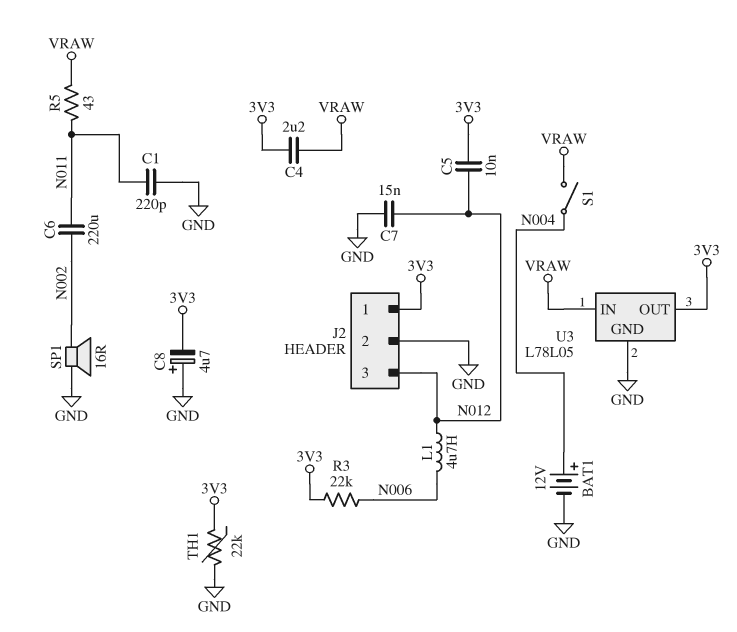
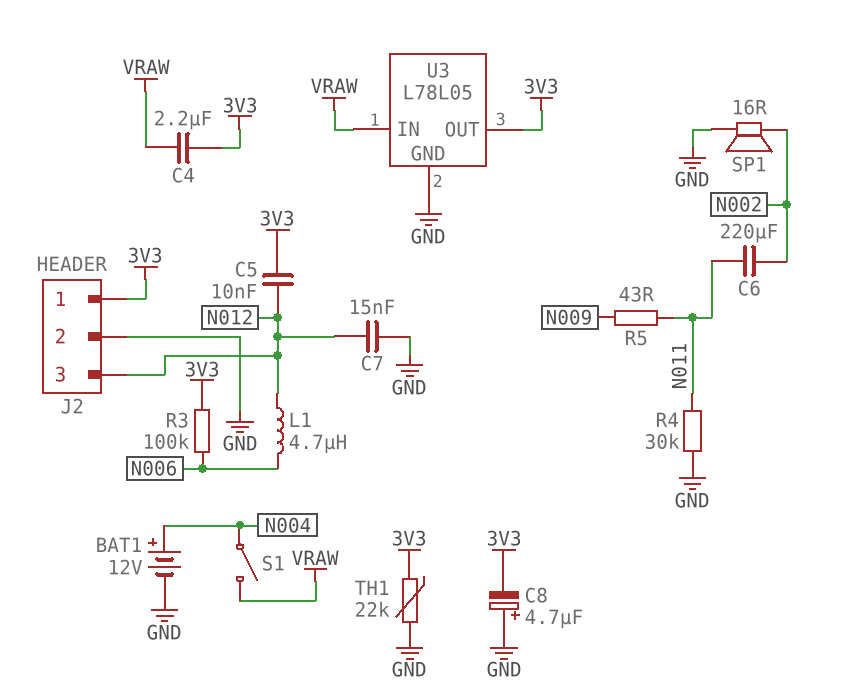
C1: 220pF (GND, N011) -> none
R3: 22k (3V3, N006) -> 100k (3V3, N006)
R4: none -> 30k (GND, N011)
R5: 43 (N011, VRAW) -> 43 (N009, N011)

